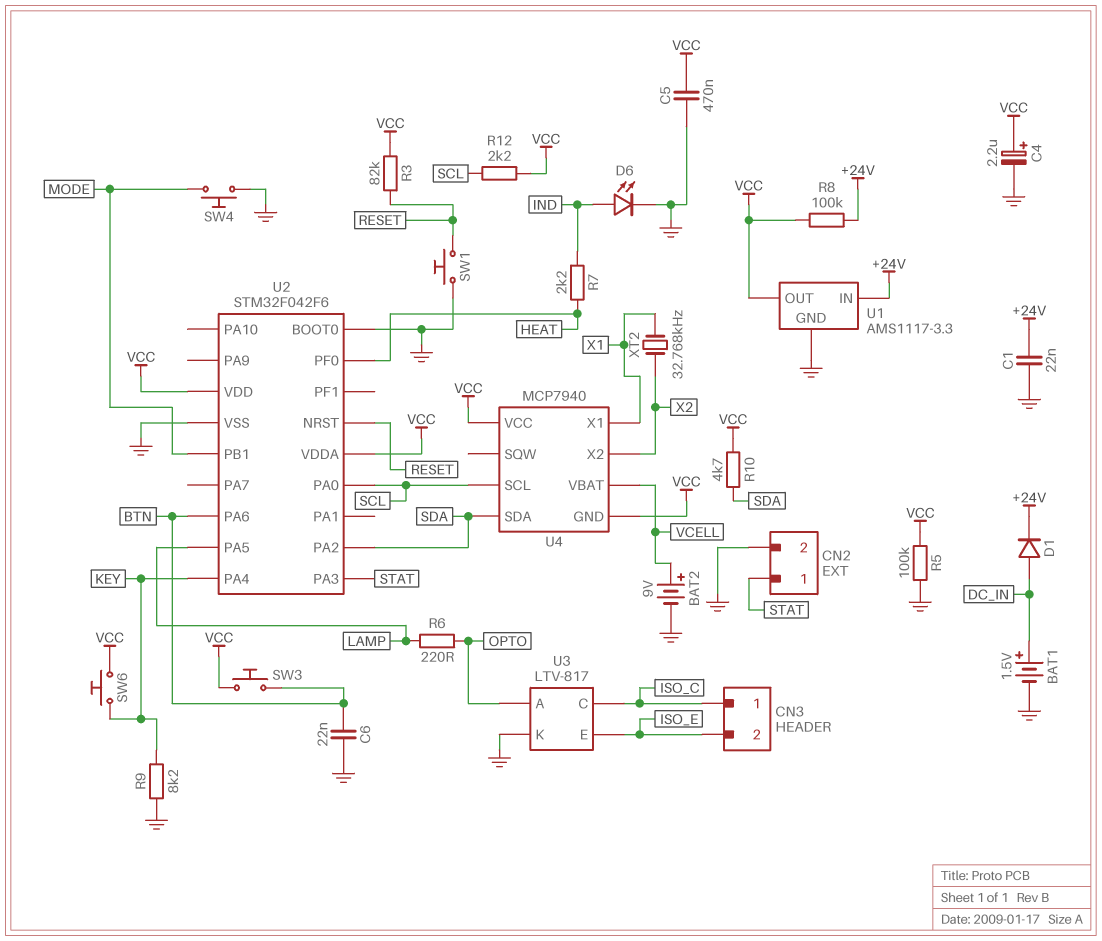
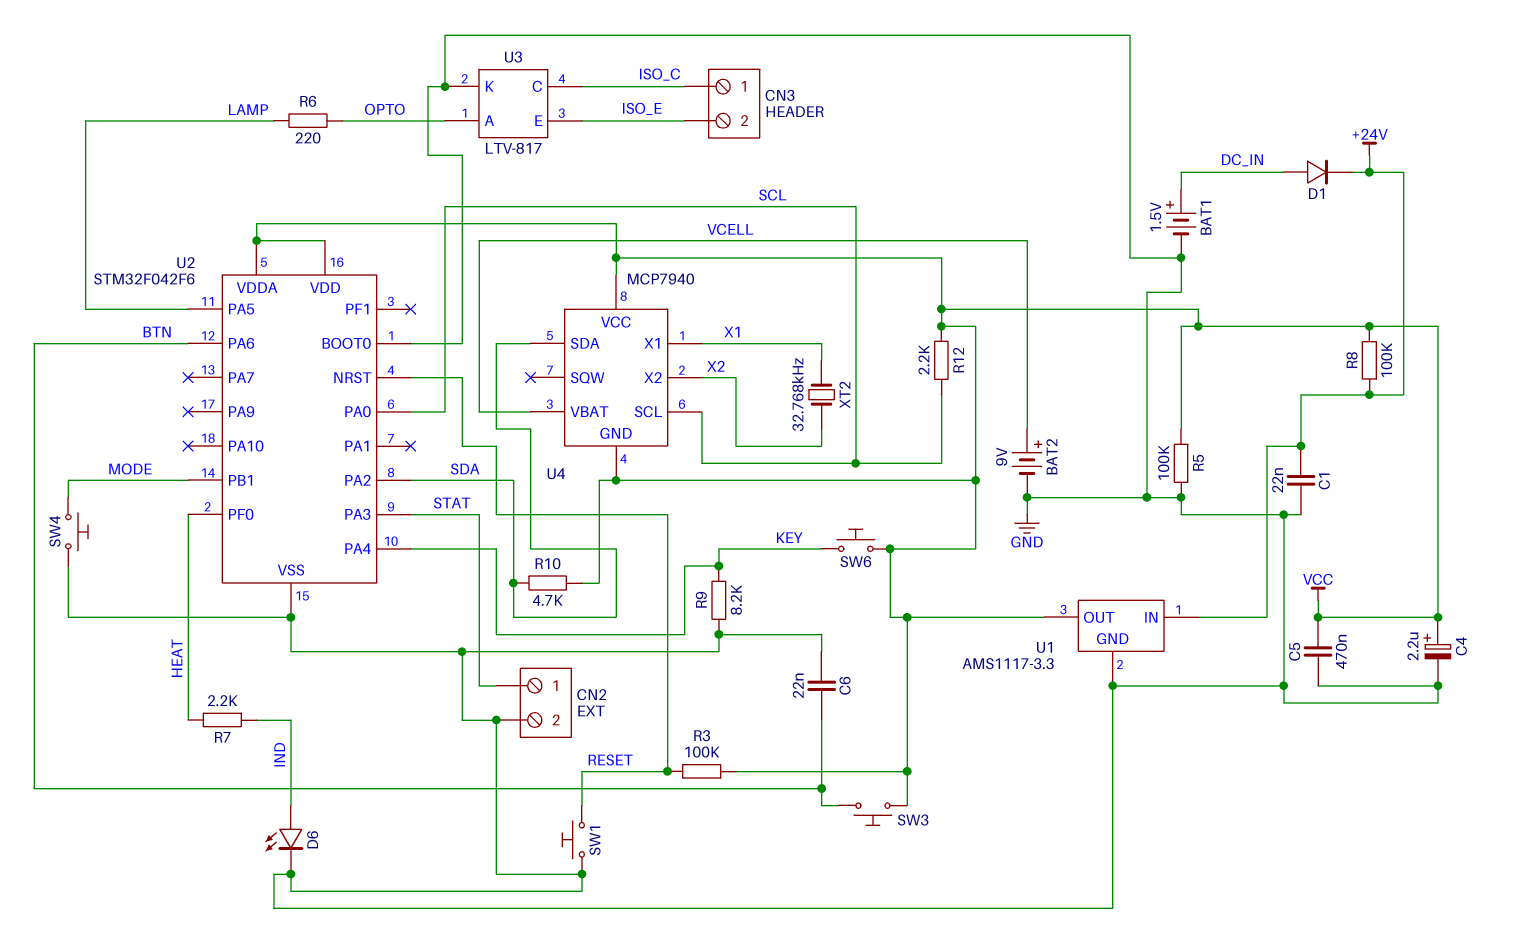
R3: 82k (RESET, VCC) -> 100k (RESET, VCC)

